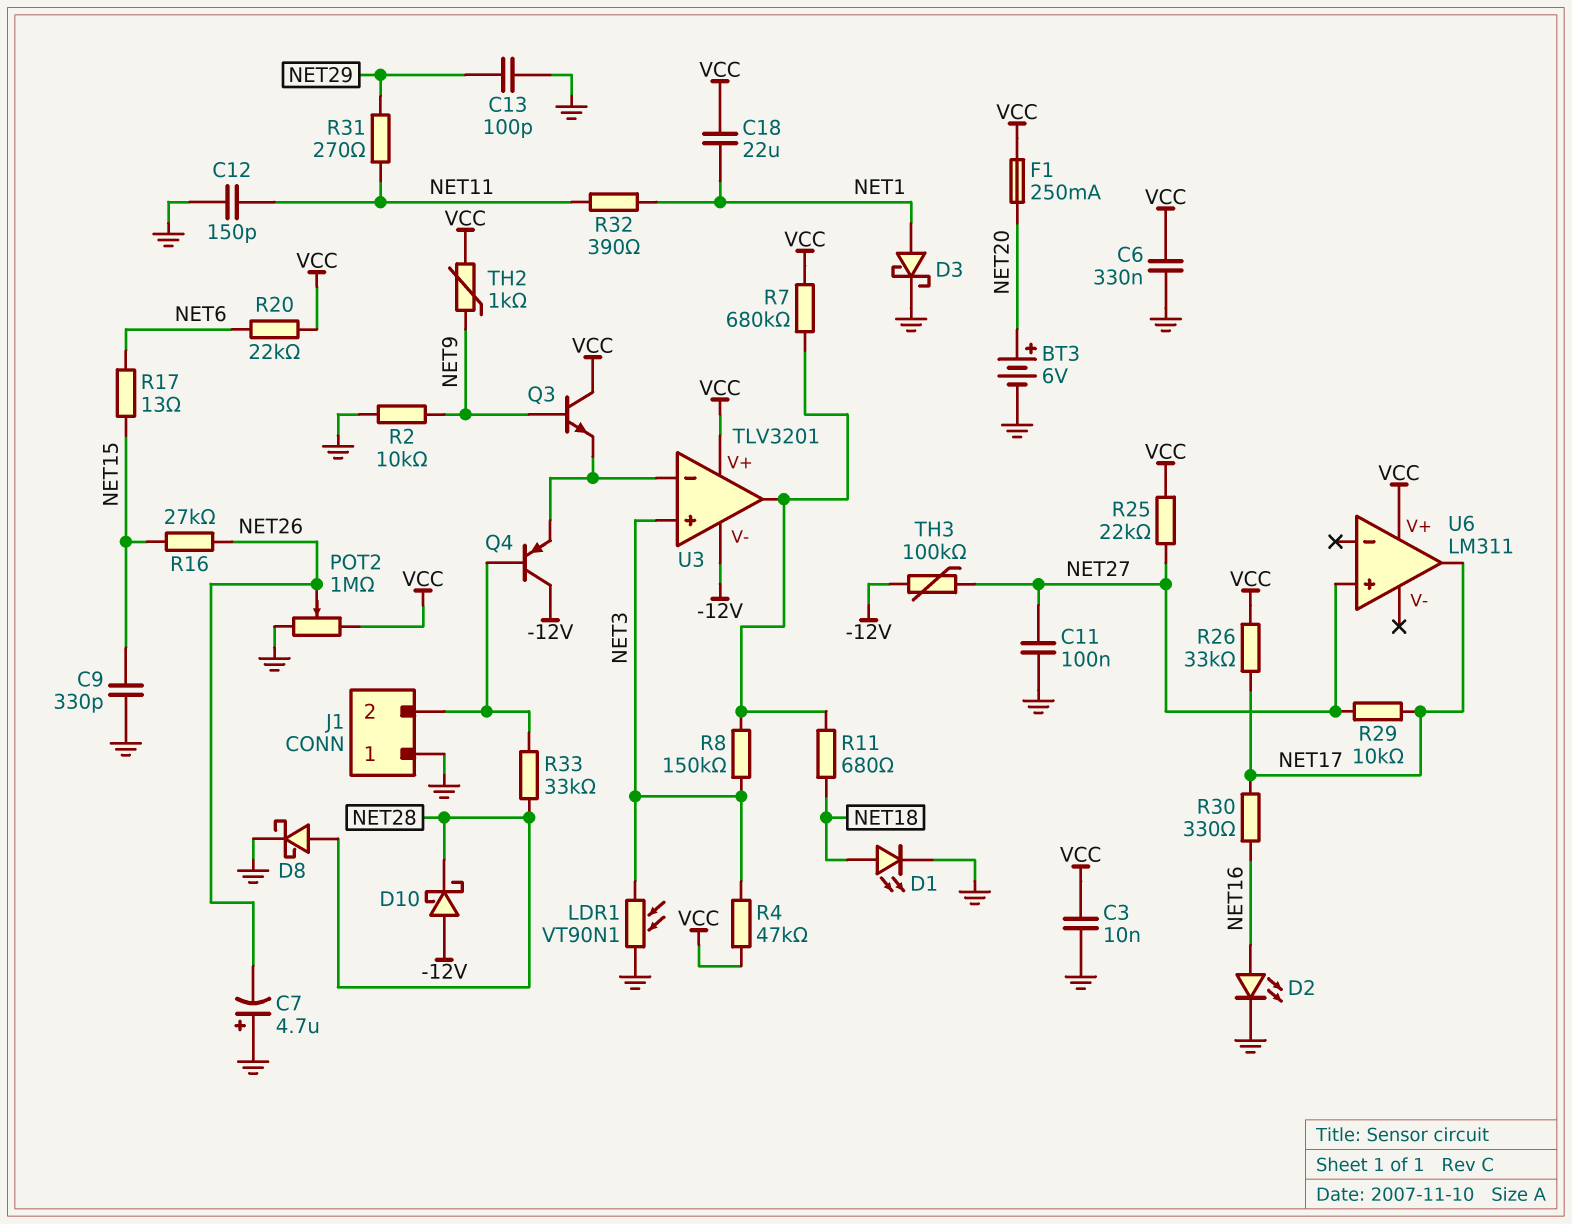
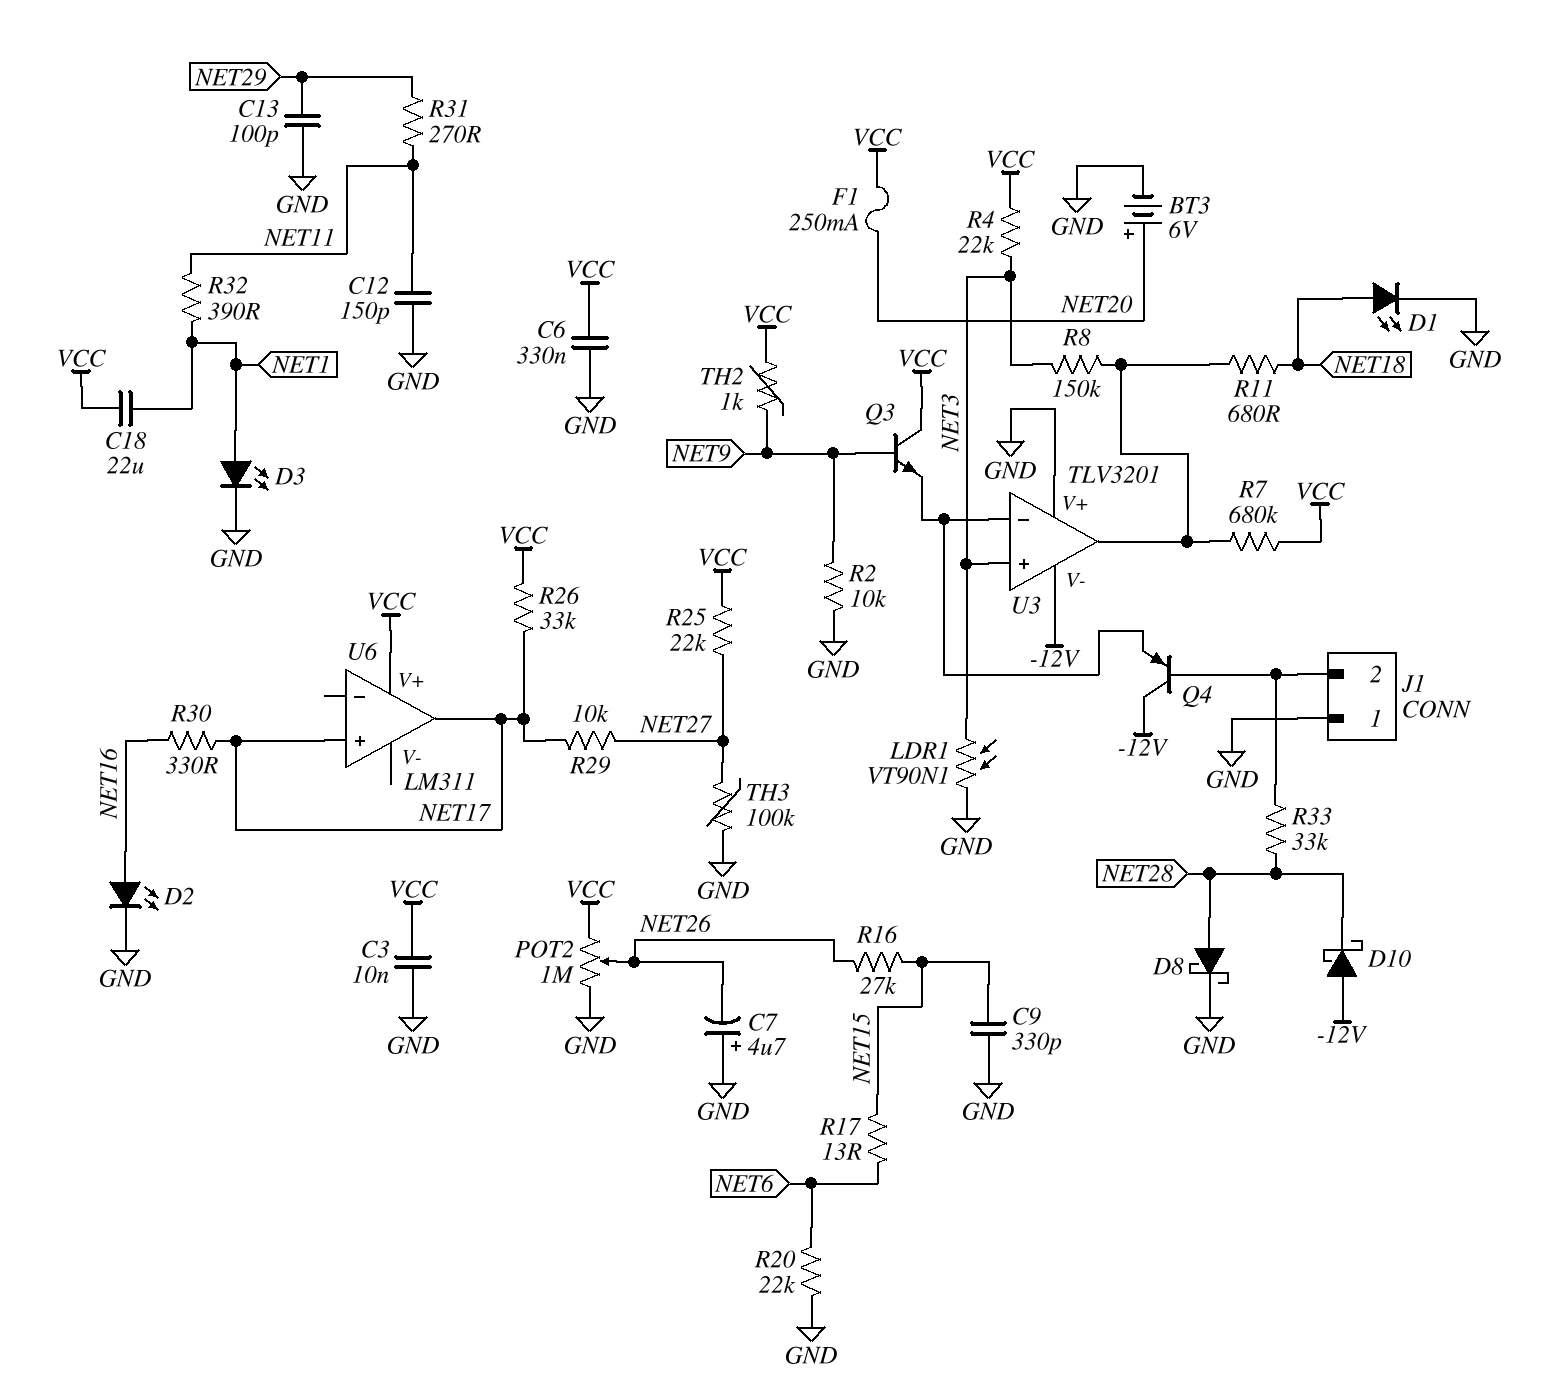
C11: 100nF (GND, NET27) -> none
D3: schottky (A NET1, K GND) -> LED (A NET1, K GND)
R4: 47k (NET3, VCC) -> 22k (NET3, VCC)
R20: 22k (NET6, VCC) -> 22k (GND, NET6)
TH3: 100k (-12V, NET27) -> 100k (GND, NET27)
U3 pin V+: VCC -> GND
U6 pin in+: NET27 -> NET17

